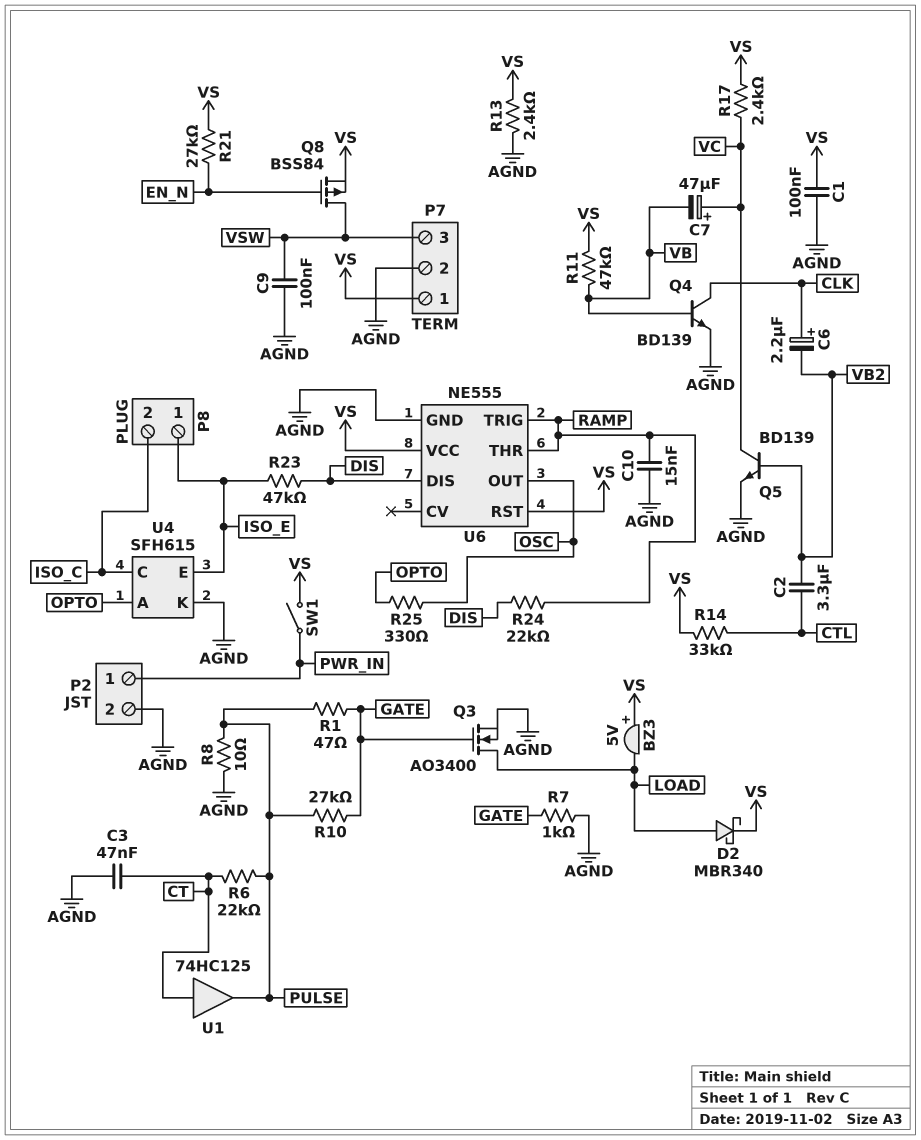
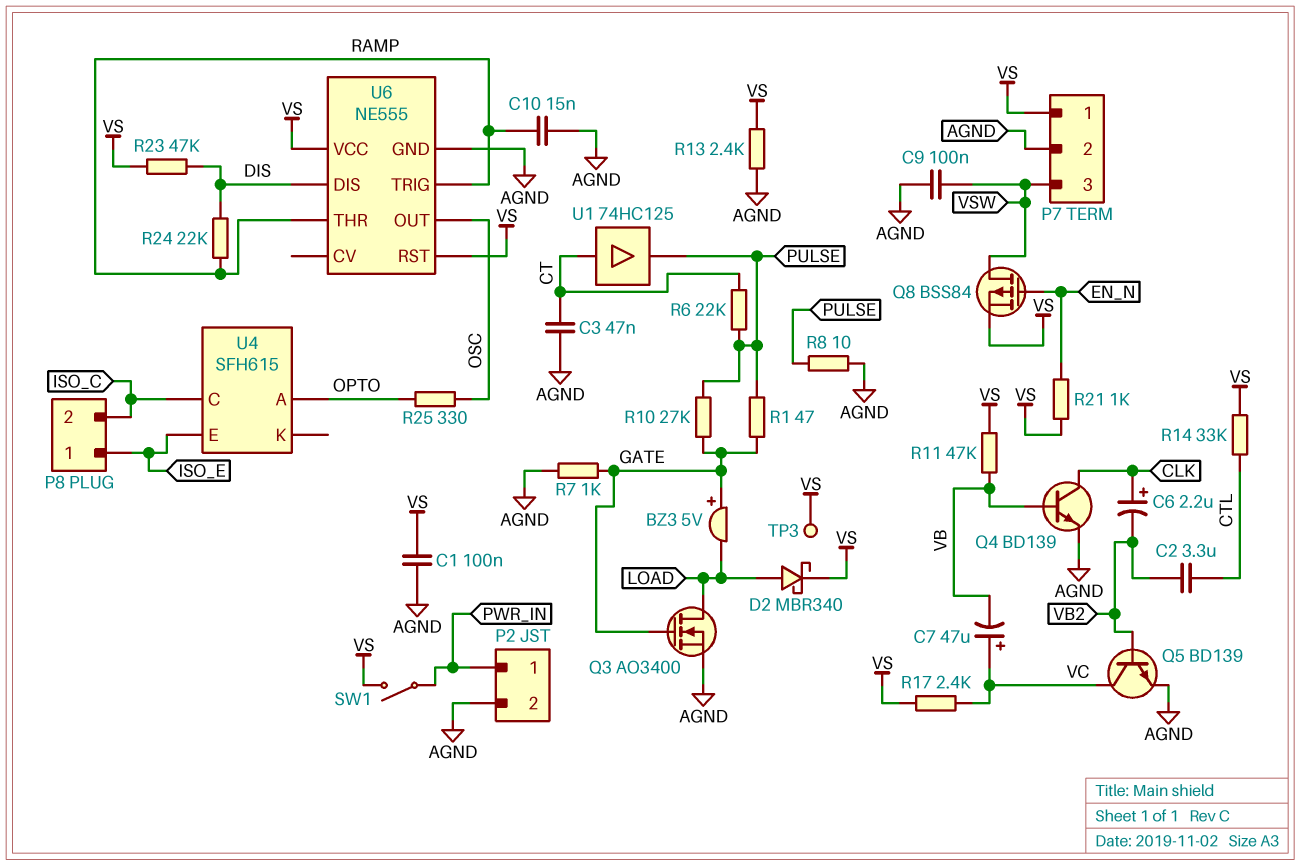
BZ3: buzzer 5V (plus VS, minus LOAD) -> buzzer 5V (plus GATE, minus LOAD)
R21: 27k (EN_N, VS) -> 1k (EN_N, VS)
R23: 47k (DIS, ISO_E) -> 47k (DIS, VS)
TP3: none -> test point (VS)
U4 pin K: AGND -> none

